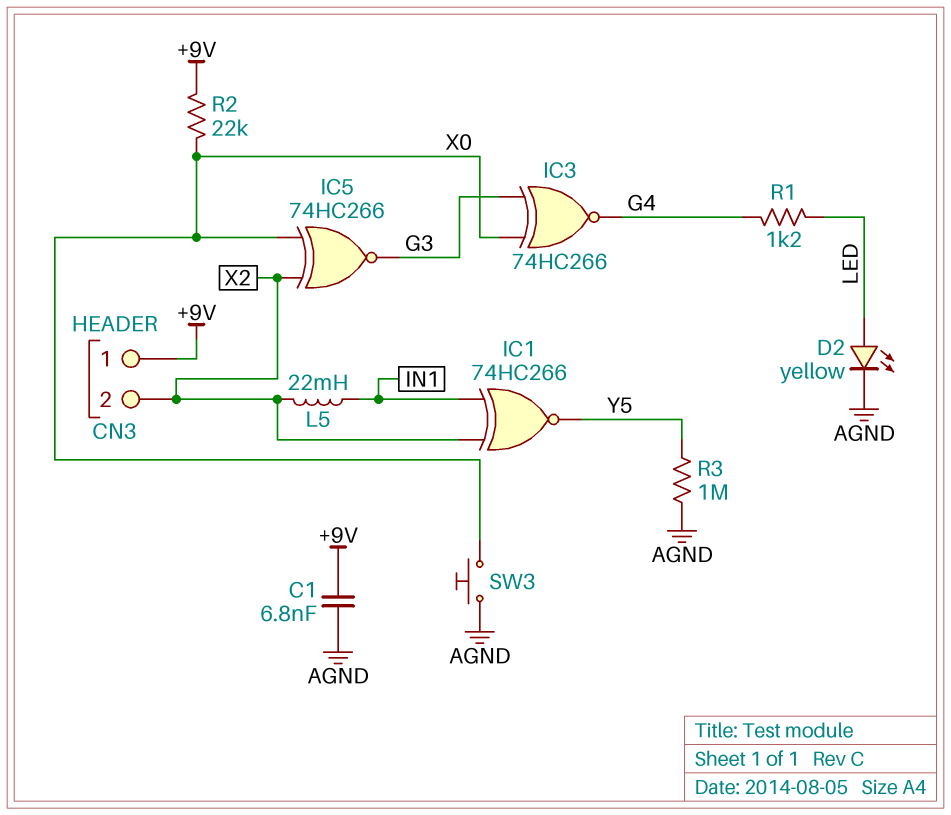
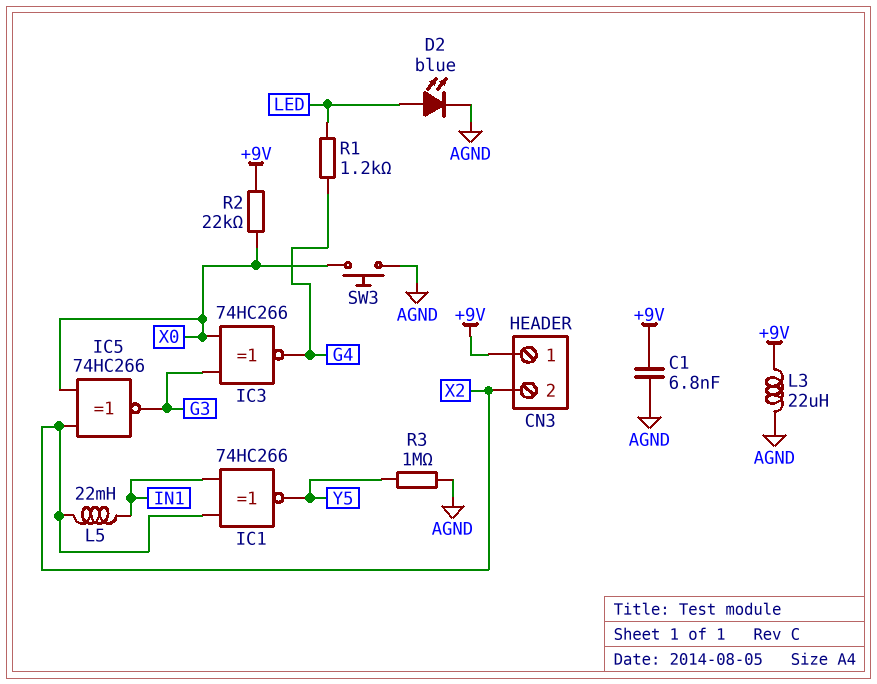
D2: LED yellow (A LED, K AGND) -> LED blue (A LED, K AGND)
L3: none -> 22uH (+9V, AGND)

